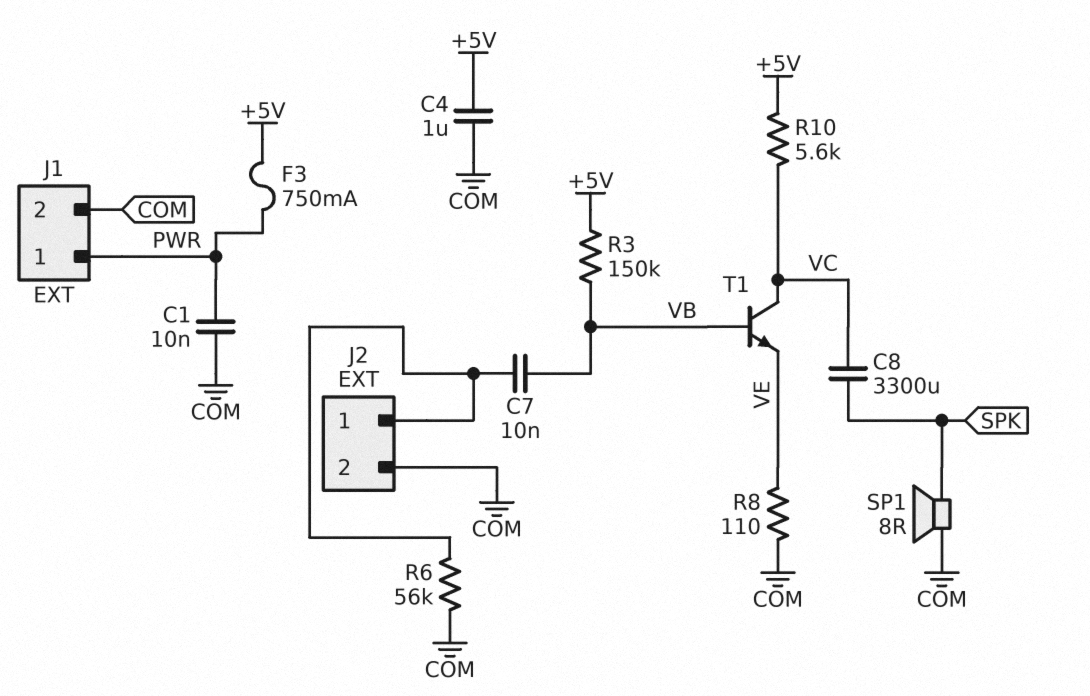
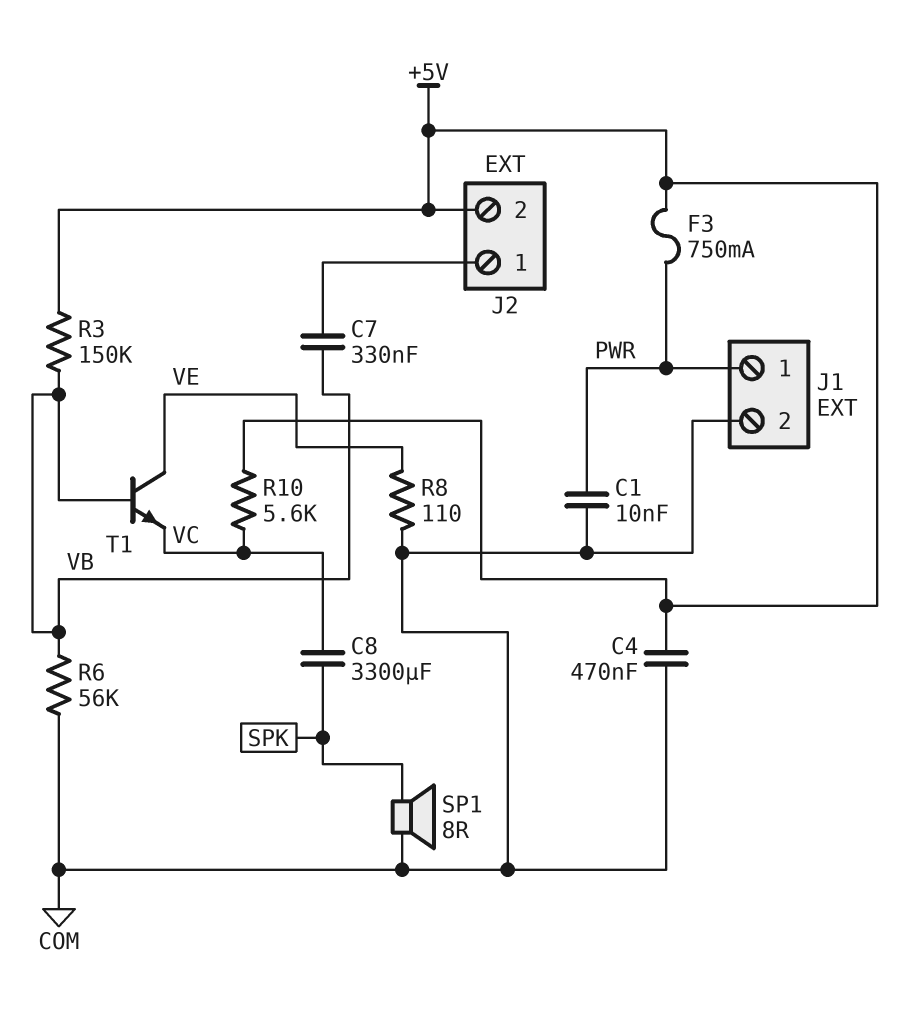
C4: 1uF (+5V, COM) -> 470nF (+5V, COM)
C7: 10nF (J2/1, VB) -> 330nF (J2/1, VB)
J2 pin 2: COM -> +5V
R6: 56k (COM, J2/1) -> 56k (COM, VB)
T1: NPN (B VB, C VC, E VE) -> NPN (B VB, C VE, E VC)

